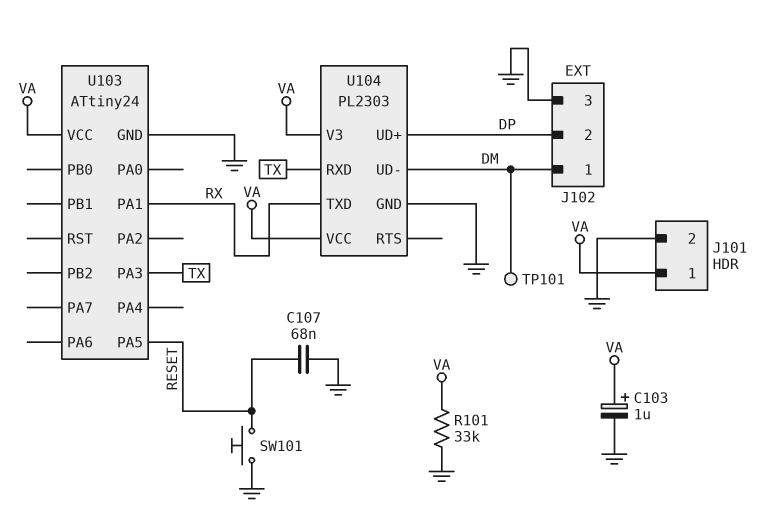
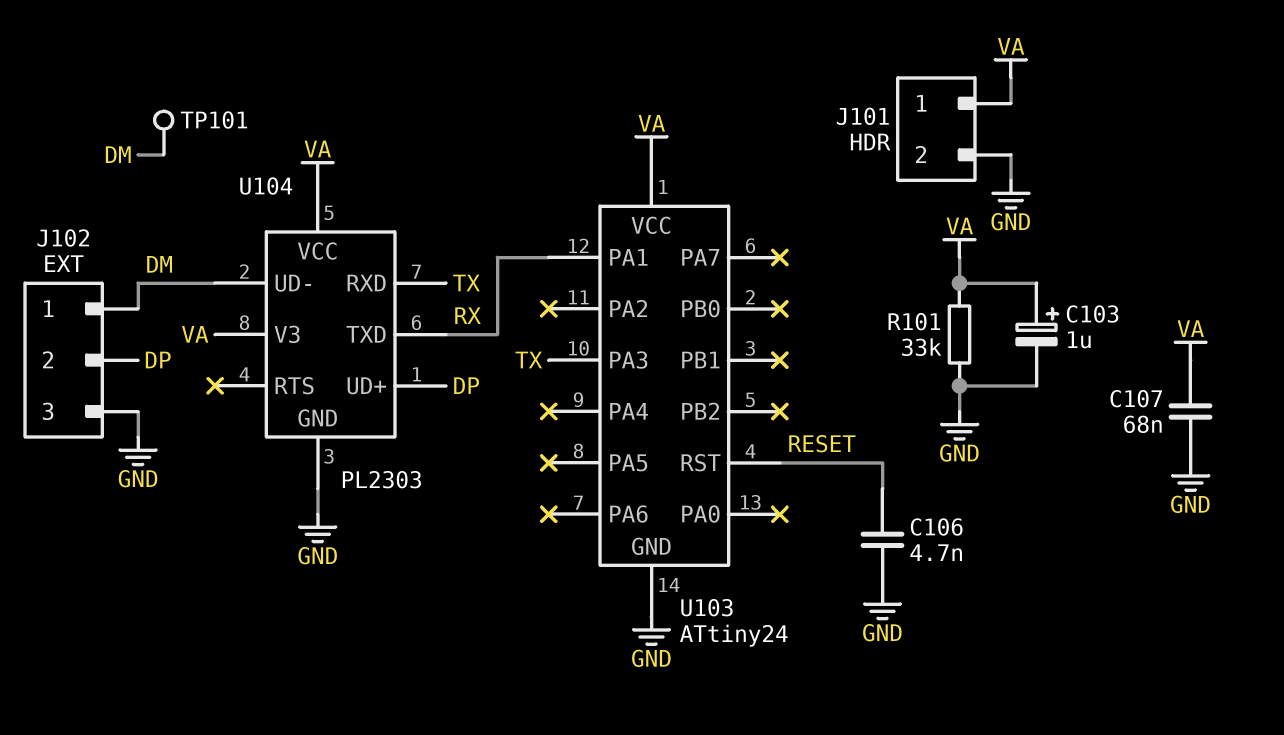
C106: none -> 4.7nF (GND, RESET)
C107: 68nF (GND, RESET) -> 68nF (GND, VA)
SW101: button (GND, RESET) -> none
U103 pin PA5: RESET -> none
U103 pin RST: none -> RESET

